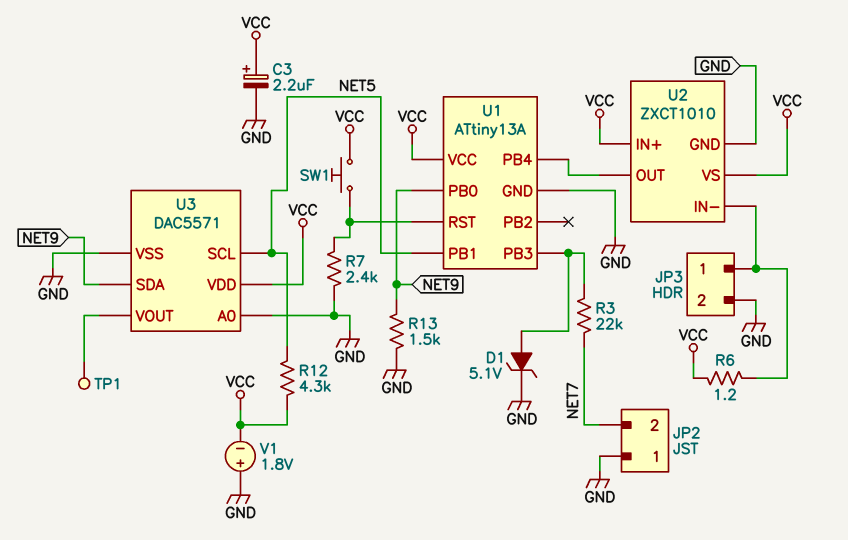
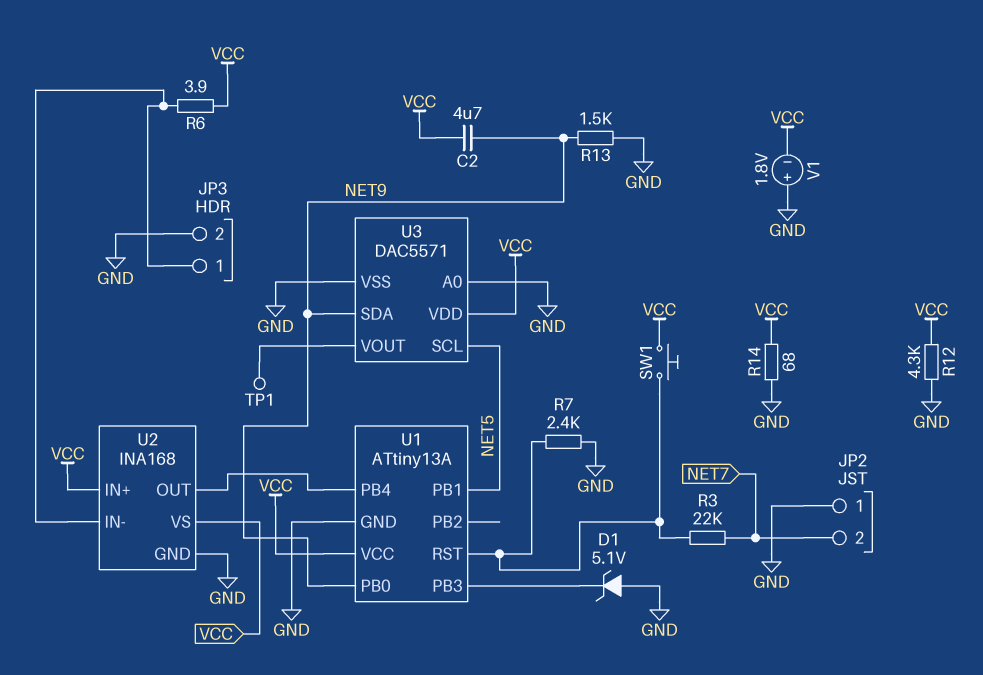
C2: none -> 4.7uF (NET9, VCC)
C3: 2.2uF (plus VCC, minus GND) -> none
D1: zener 5.1V (A U1/PB3, K GND) -> zener 5.1V (A GND, K U1/PB3)
R3: 22k (NET7, U1/PB3) -> 22k (NET7, U1/RST)
R6: 1.2 (JP3/1, VCC) -> 3.9 (JP3/1, VCC)
R12: 4.3k (NET5, VCC) -> 4.3k (GND, VCC)
R14: none -> 68 (GND, VCC)
U2: ZXCT1010 -> INA168

